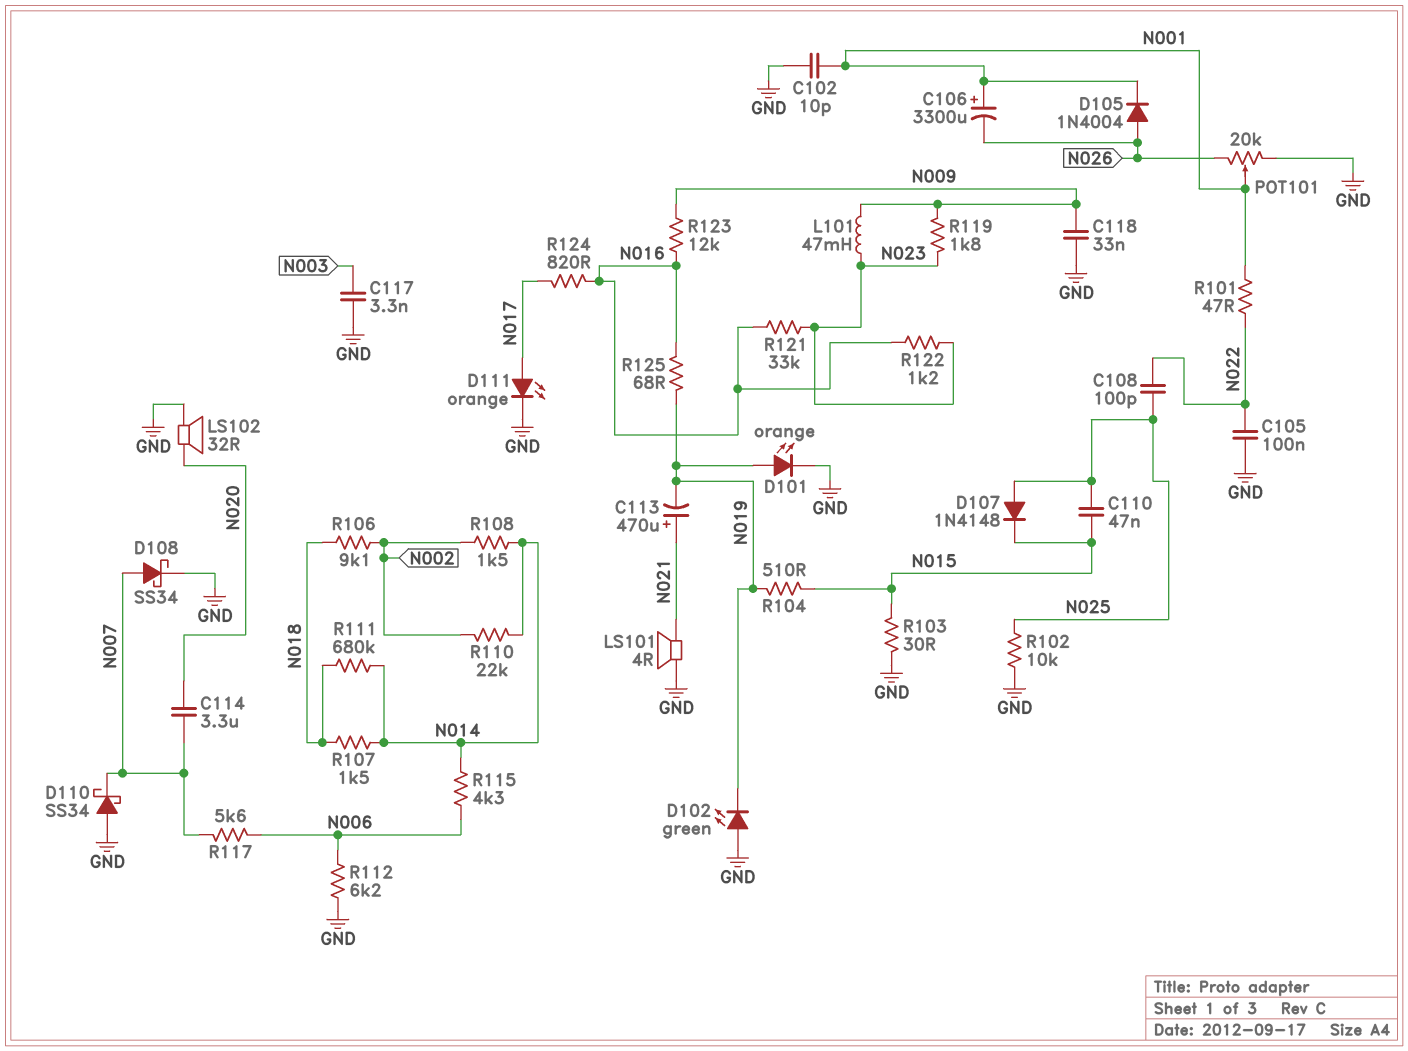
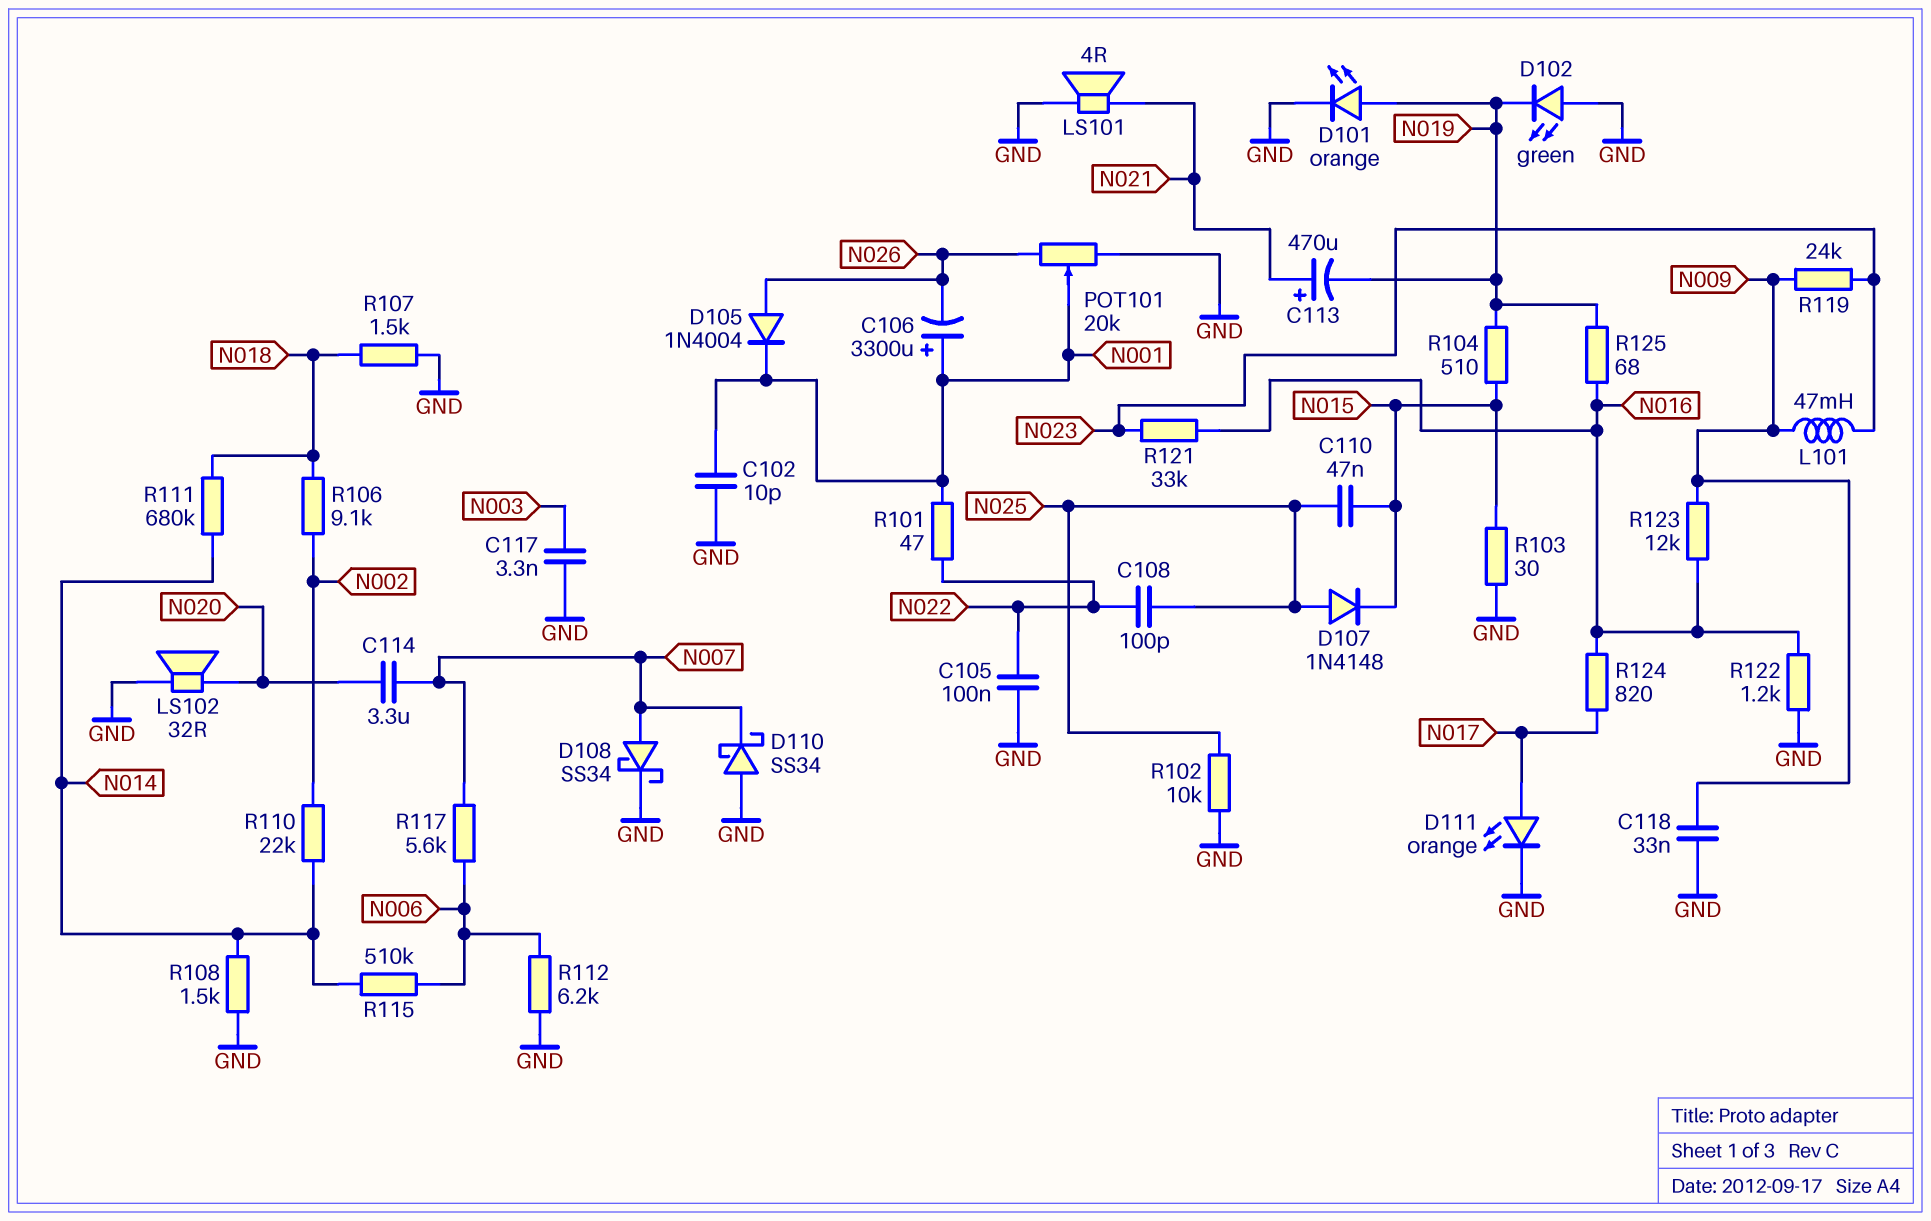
R107: 1.5k (N014, N018) -> 1.5k (GND, N018)
R108: 1.5k (N002, N014) -> 1.5k (GND, N014)
R115: 4.3k (N006, N014) -> 510k (N006, N014)
R119: 1.8k (N009, N023) -> 24k (N009, N023)
R122: 1.2k (N016, N023) -> 1.2k (GND, N016)

